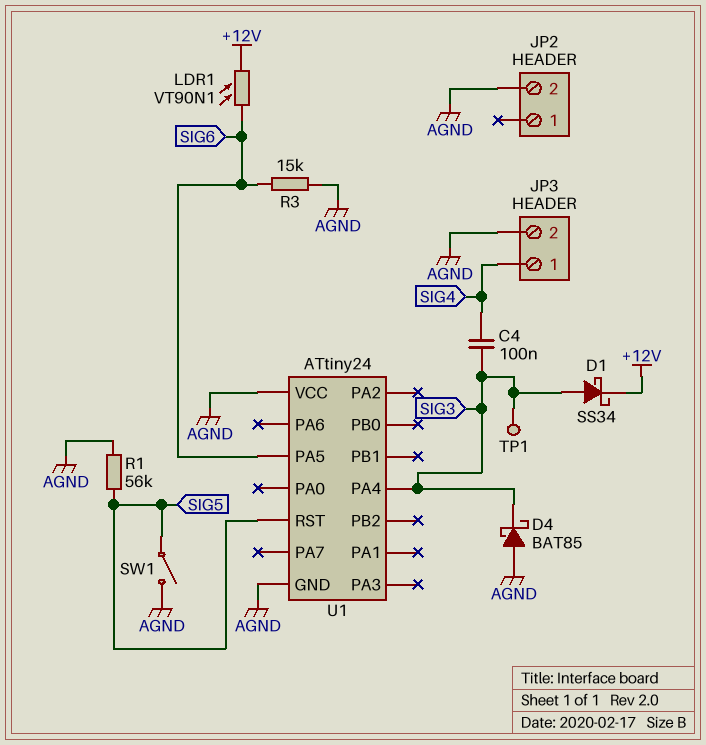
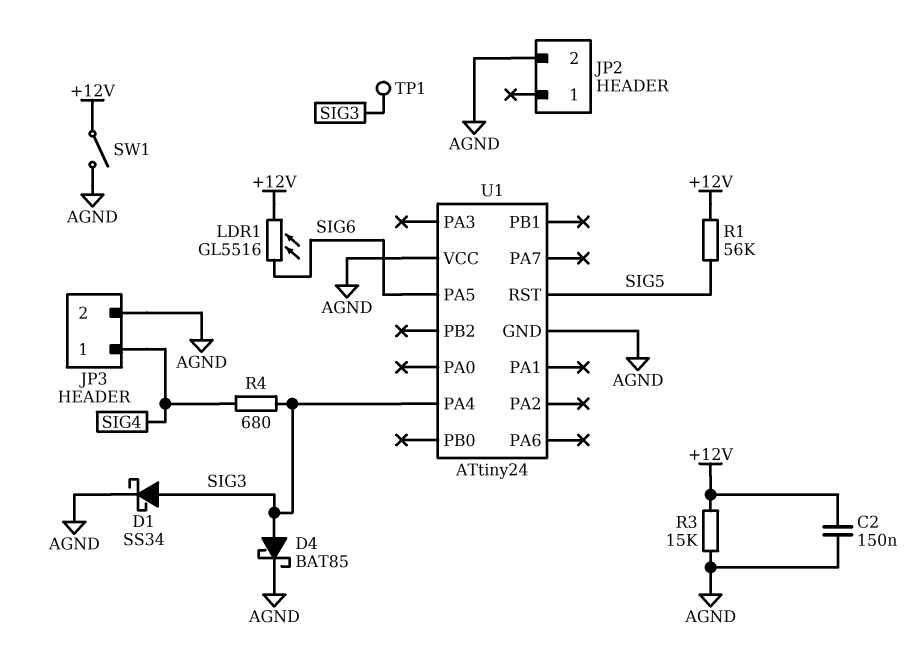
C2: none -> 150nF (+12V, AGND)
C4: 100nF (SIG3, SIG4) -> none
D1: schottky SS34 (A SIG3, K +12V) -> schottky SS34 (A SIG3, K AGND)
D4: schottky BAT85 (A AGND, K SIG3) -> schottky BAT85 (A SIG3, K AGND)
LDR1: VT90N1 (+12V, SIG6) -> GL5516 (+12V, SIG6)
R1: 56k (AGND, SIG5) -> 56k (+12V, SIG5)
R3: 15k (AGND, SIG6) -> 15k (+12V, AGND)
R4: none -> 680 (SIG3, SIG4)
SW1: switch (AGND, SIG5) -> switch (+12V, AGND)

